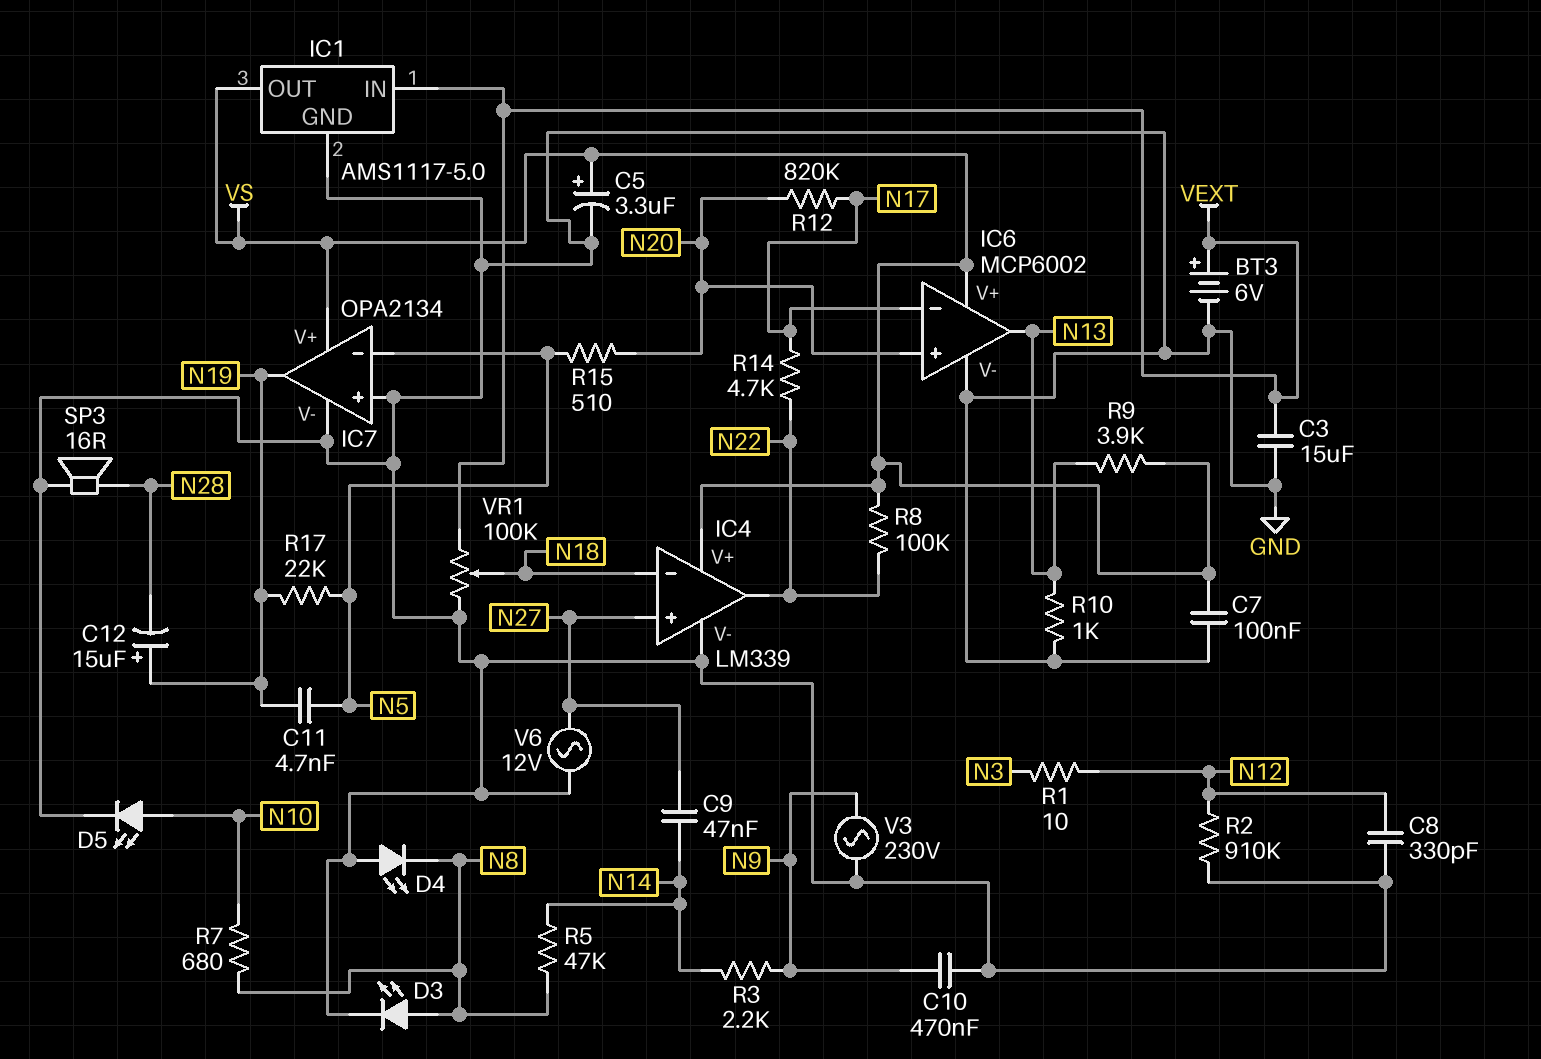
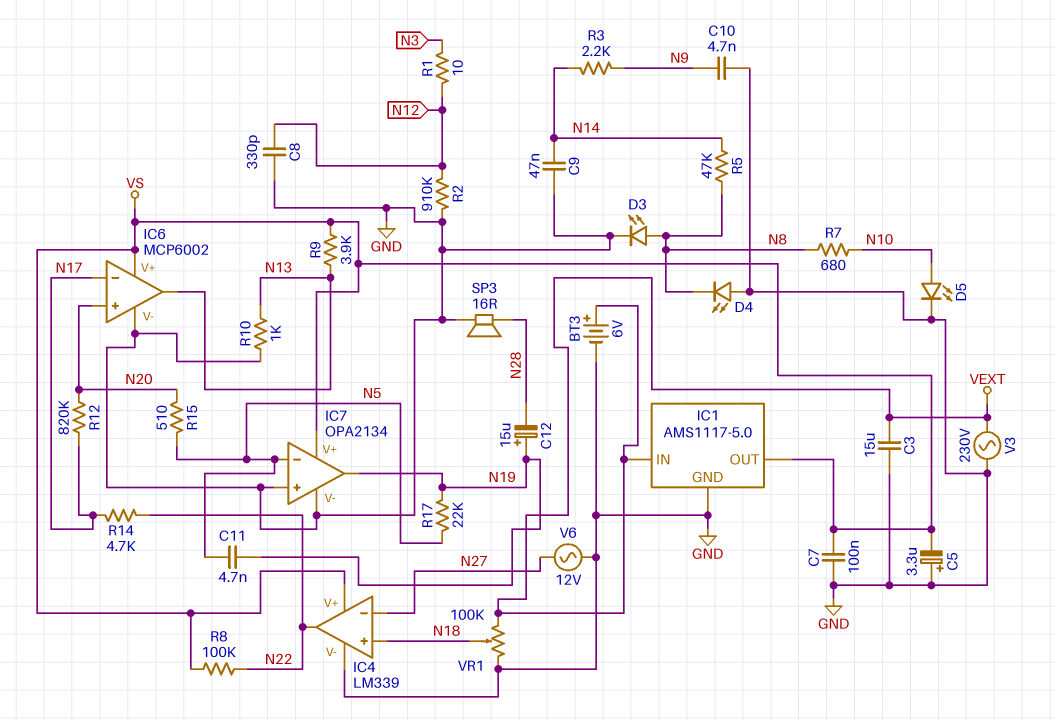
C5: 3.3uF (plus VS, minus GND) -> 3.3uF (plus GND, minus VS)
C9: 47nF (N14, N27) -> 47nF (GND, N14)
C10: 470nF (GND, N9) -> 4.7nF (GND, N9)
IC4 pin in+: N27 -> N18
IC4 pin in-: N18 -> N27
V3: AC 230V (GND, N9) -> AC 230V (GND, VEXT)

